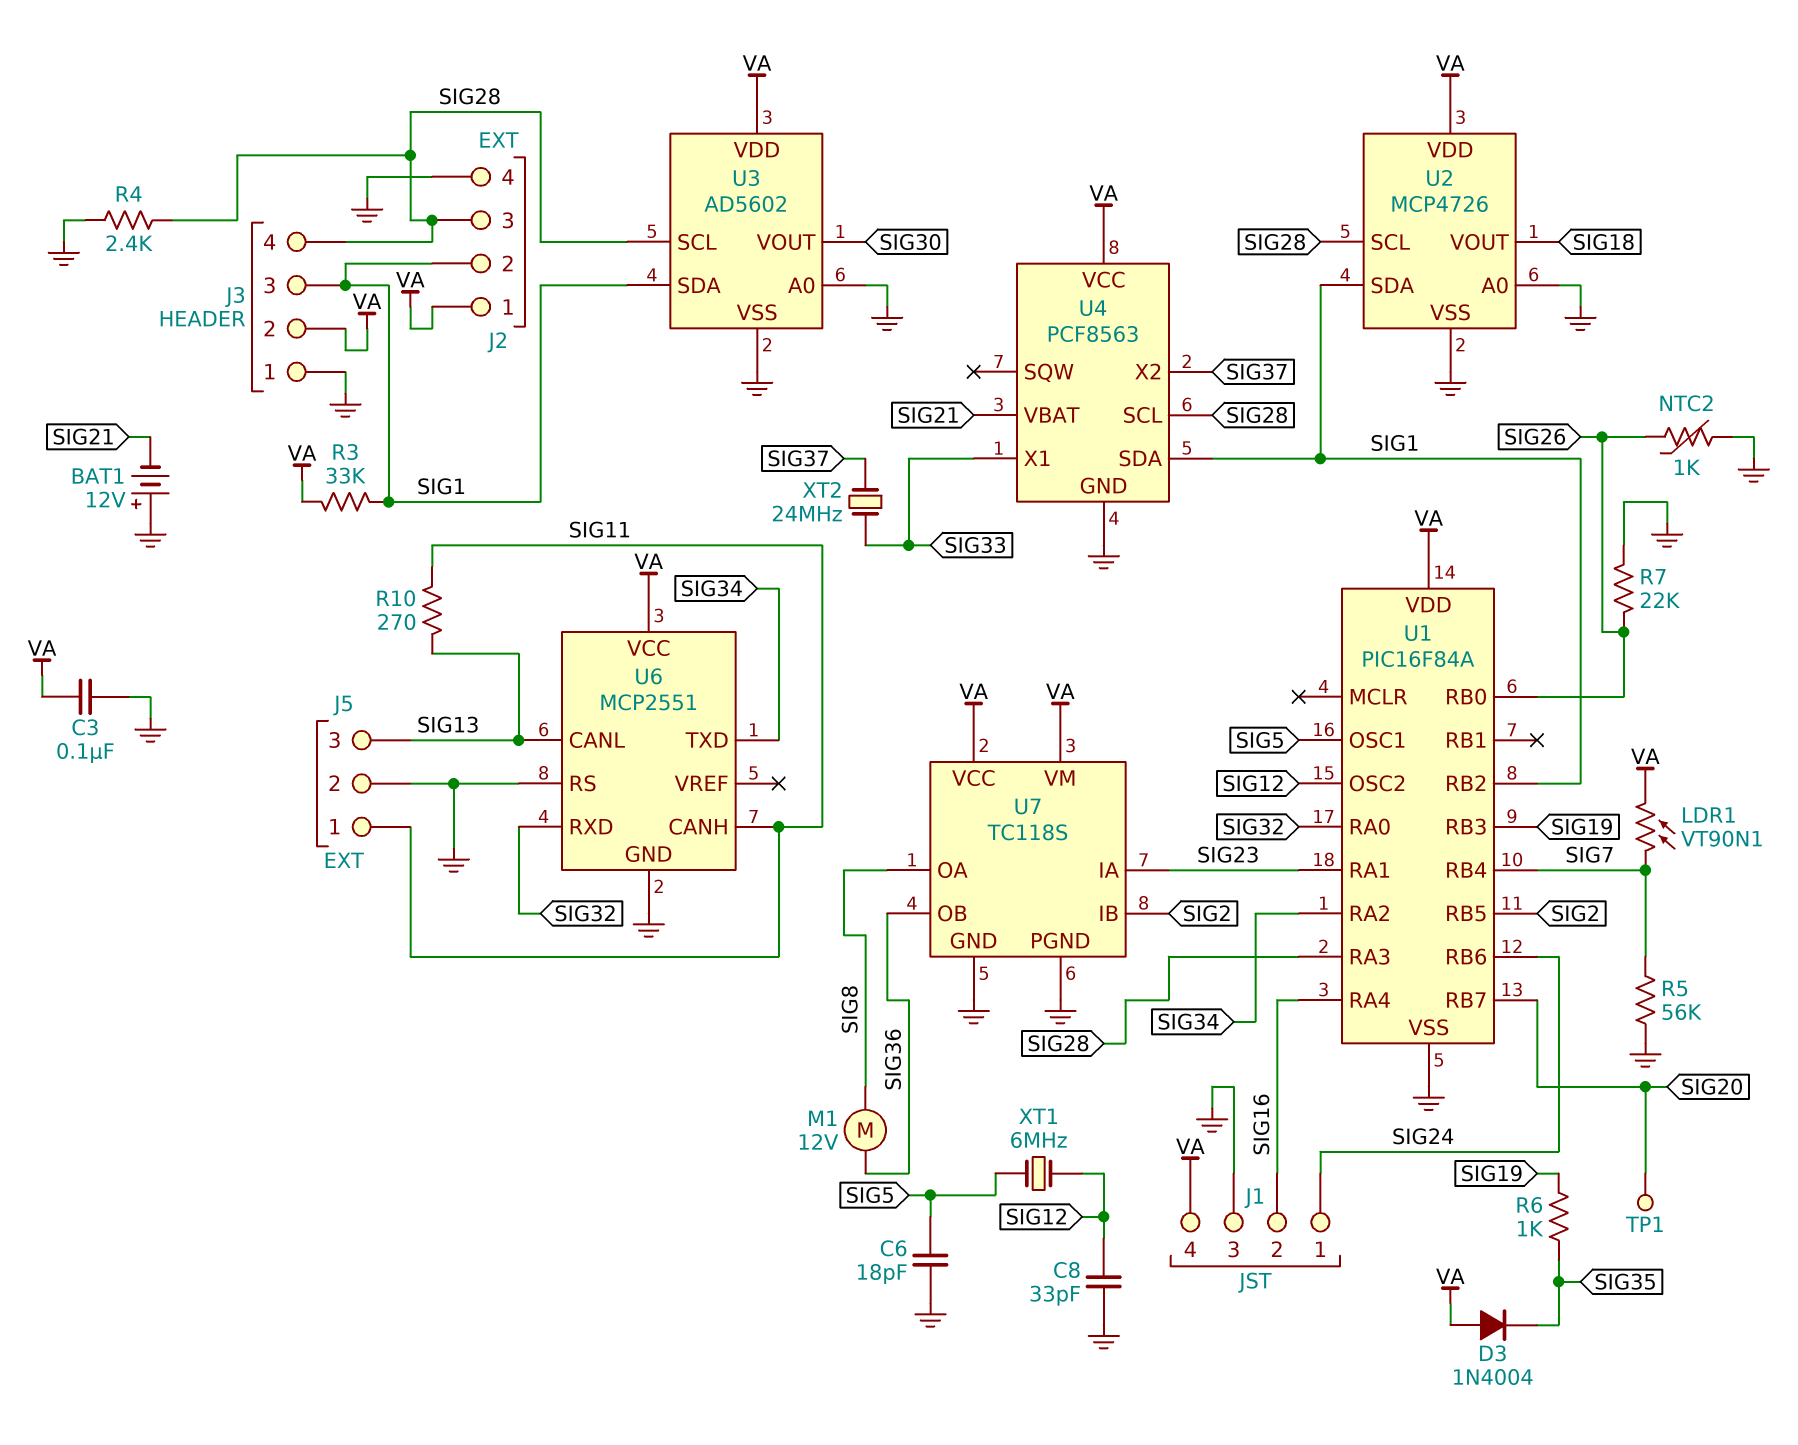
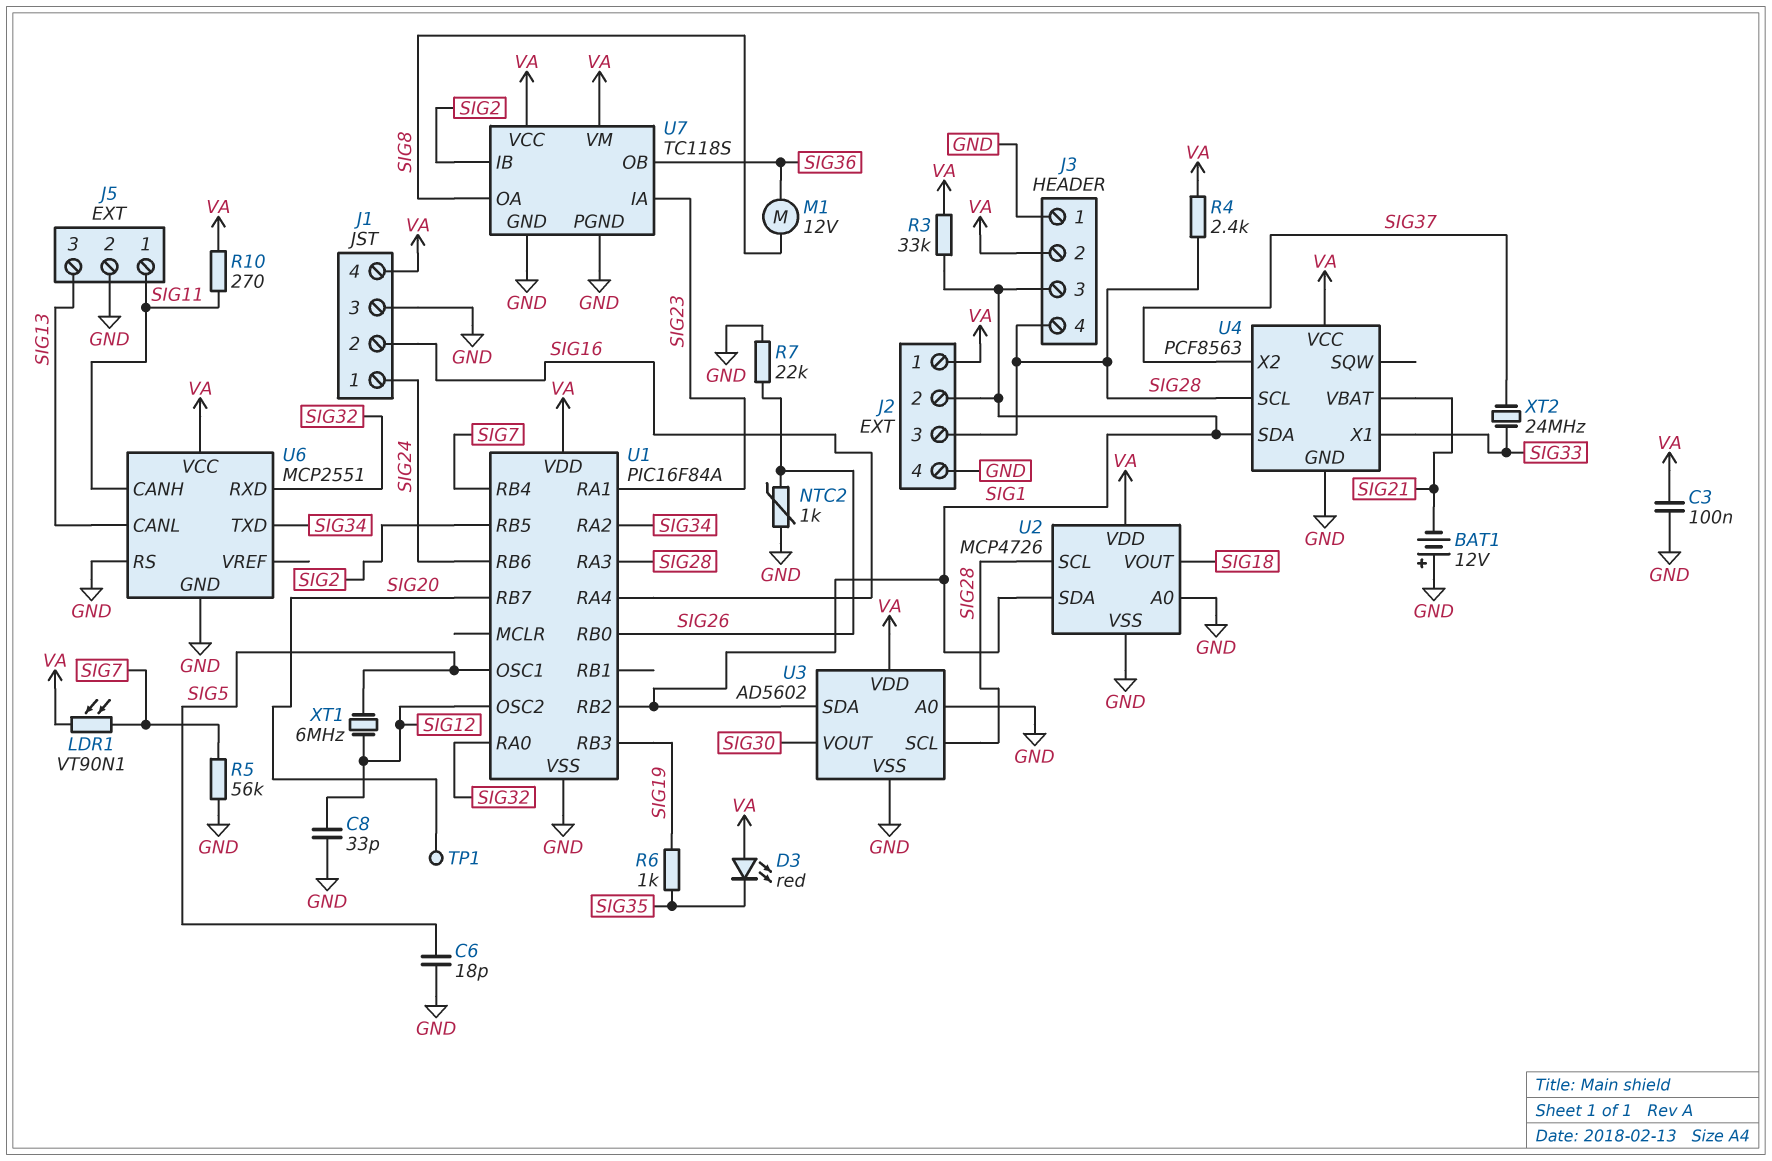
D3: diode 1N4004 (A VA, K SIG35) -> LED red (A VA, K SIG35)
R4: 2.4k (GND, SIG28) -> 2.4k (SIG28, VA)
R10: 270 (SIG11, SIG13) -> 270 (SIG11, VA)

